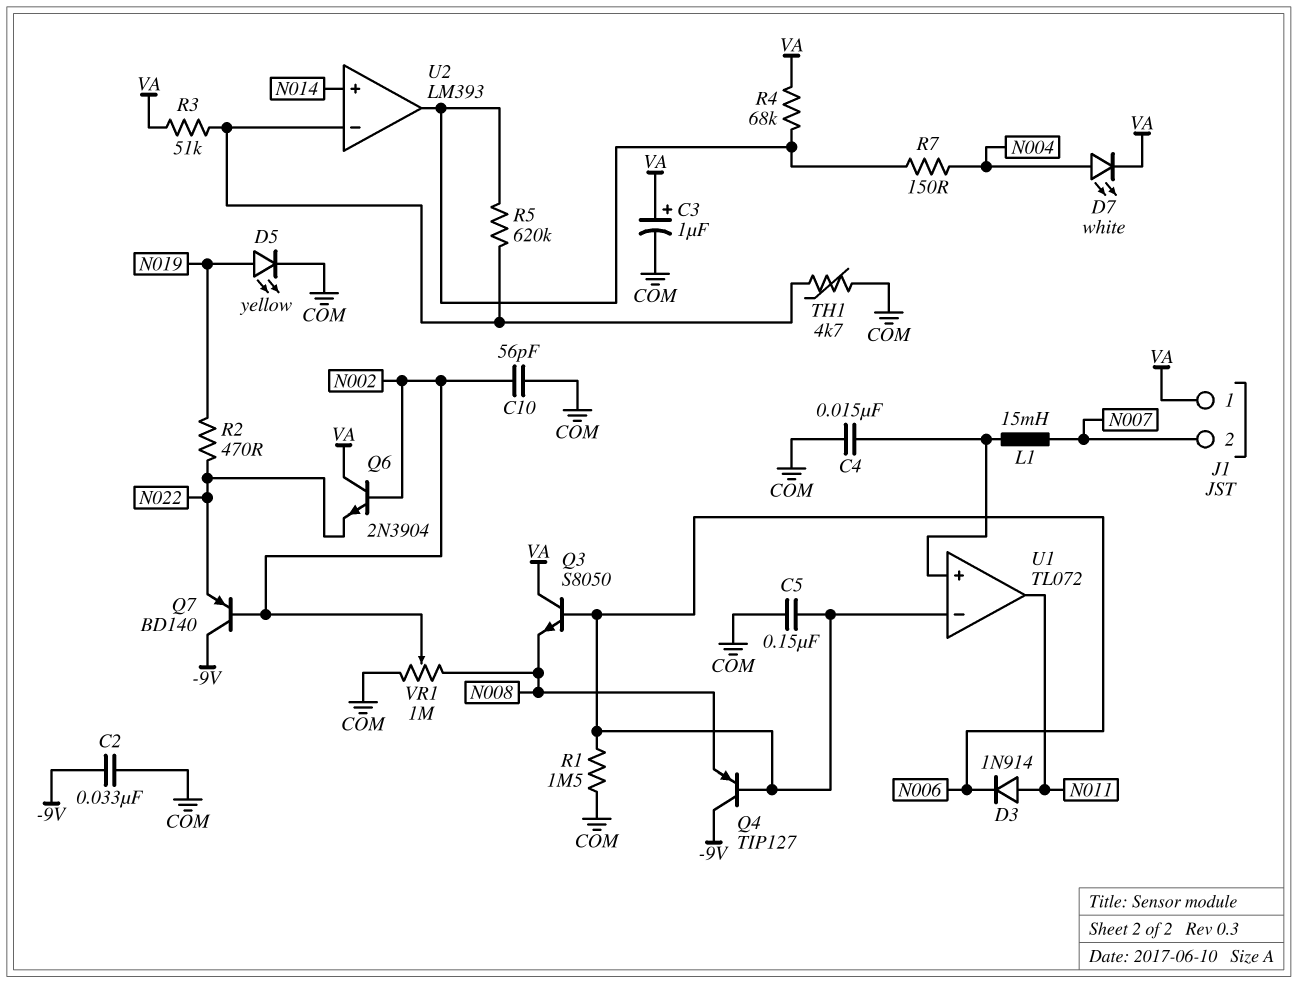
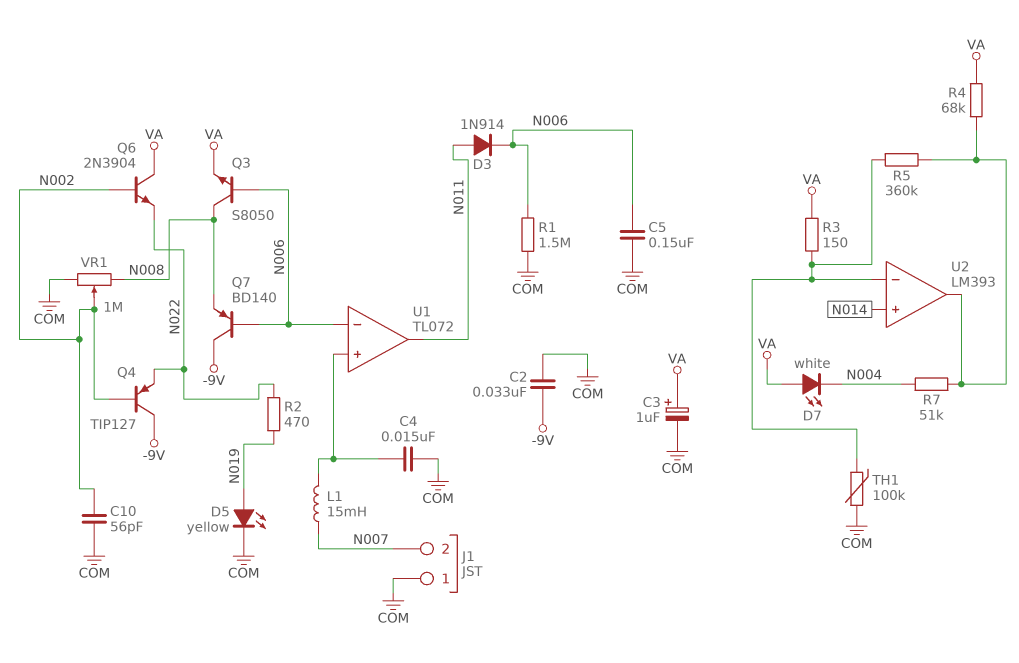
D7: LED white (A N004, K VA) -> LED white (A VA, K N004)
J1 pin 1: VA -> COM
Q3: NPN S8050 (B N006, C VA, E N008) -> NPN S8050 (B N006, C N008, E VA)
Q4: PNP TIP127 (B N006, C -9V, E N008) -> PNP TIP127 (B N002, C -9V, E N022)
Q7: PNP BD140 (B N002, C -9V, E N022) -> PNP BD140 (B N006, C -9V, E N008)
R3: 51k (U2/in-, VA) -> 150 (U2/in-, VA)
R5: 620k (U2/in-, U2/out) -> 360k (U2/in-, U2/out)
R7: 150 (N004, U2/out) -> 51k (N004, U2/out)
TH1: 4.7k (COM, U2/in-) -> 100k (COM, U2/in-)

